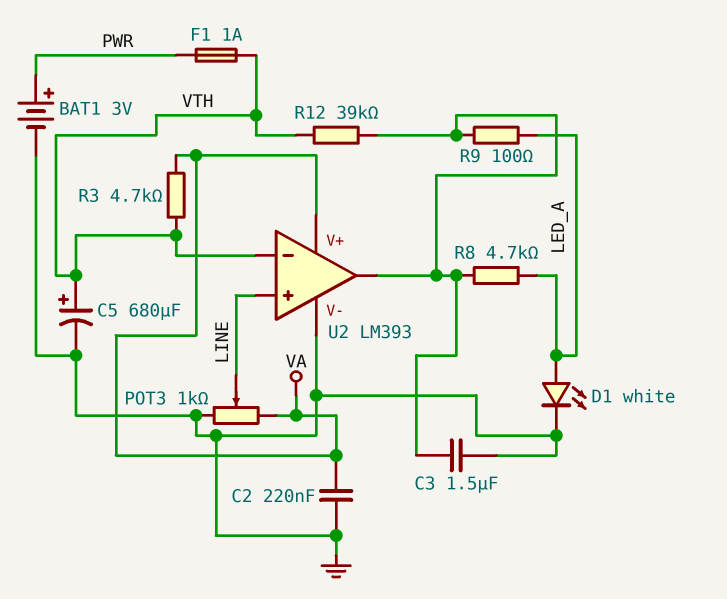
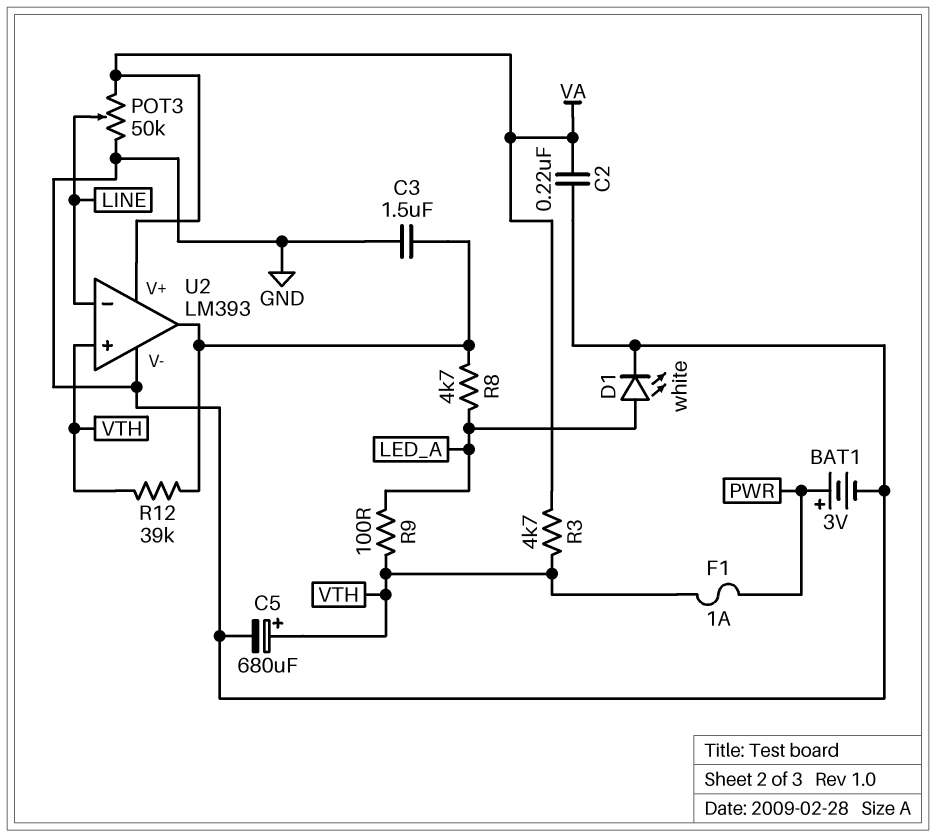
POT3: 1k (GND, VA, wiper LINE) -> 50k (GND, VA, wiper LINE)
R9: 100 (LED_A, U2/out) -> 100 (LED_A, VTH)
U2 pin in+: LINE -> VTH
U2 pin in-: VTH -> LINE

